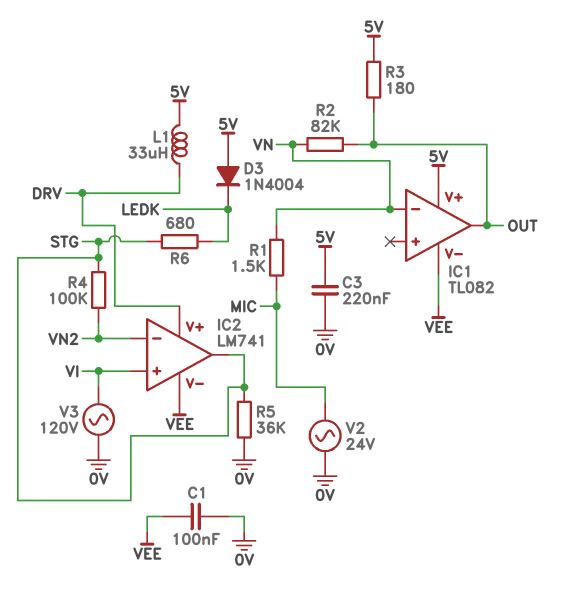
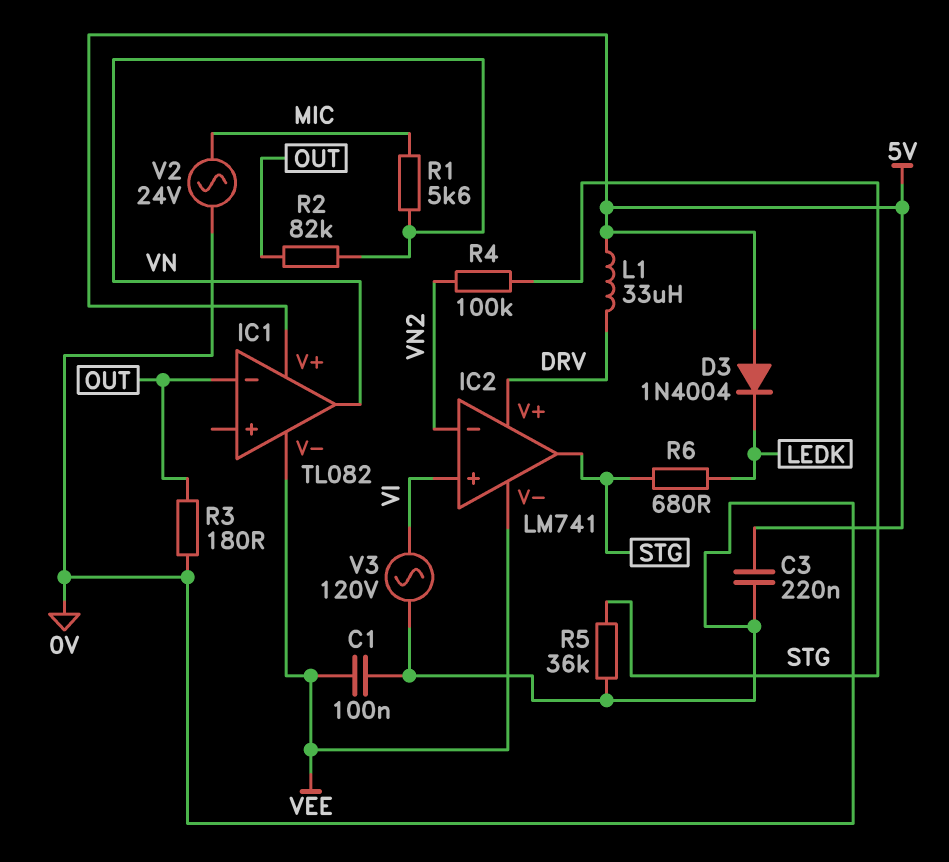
IC1 pin in-: VN -> OUT
IC1 pin out: OUT -> VN
R1: 1.5k (MIC, VN) -> 5.6k (MIC, VN)
R3: 180 (5V, OUT) -> 180 (0V, OUT)

